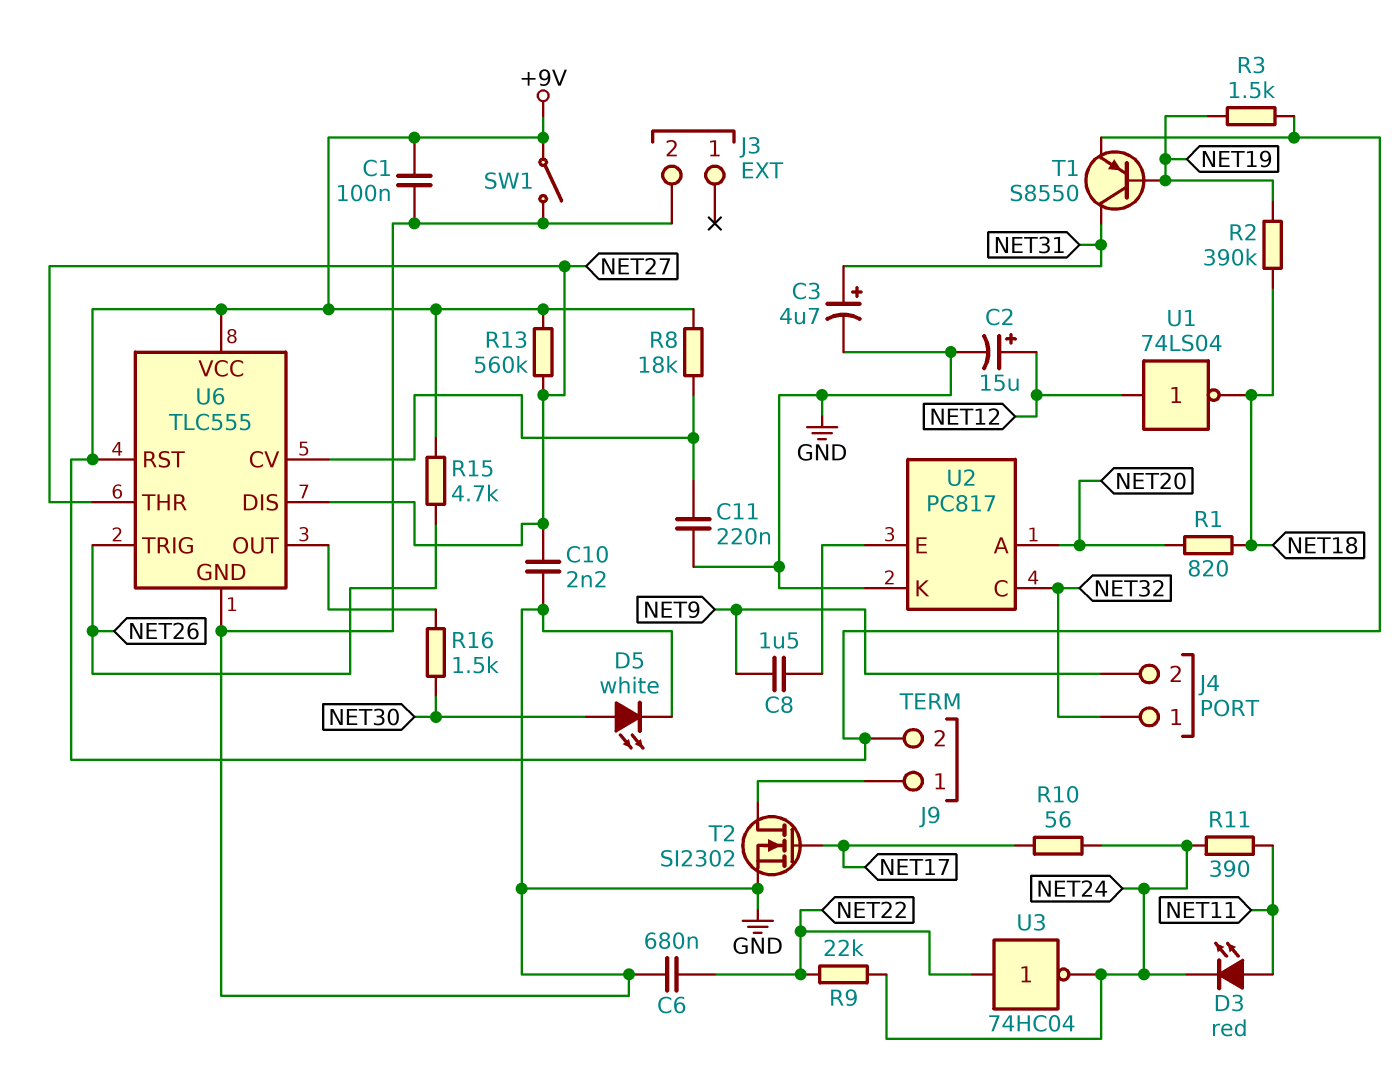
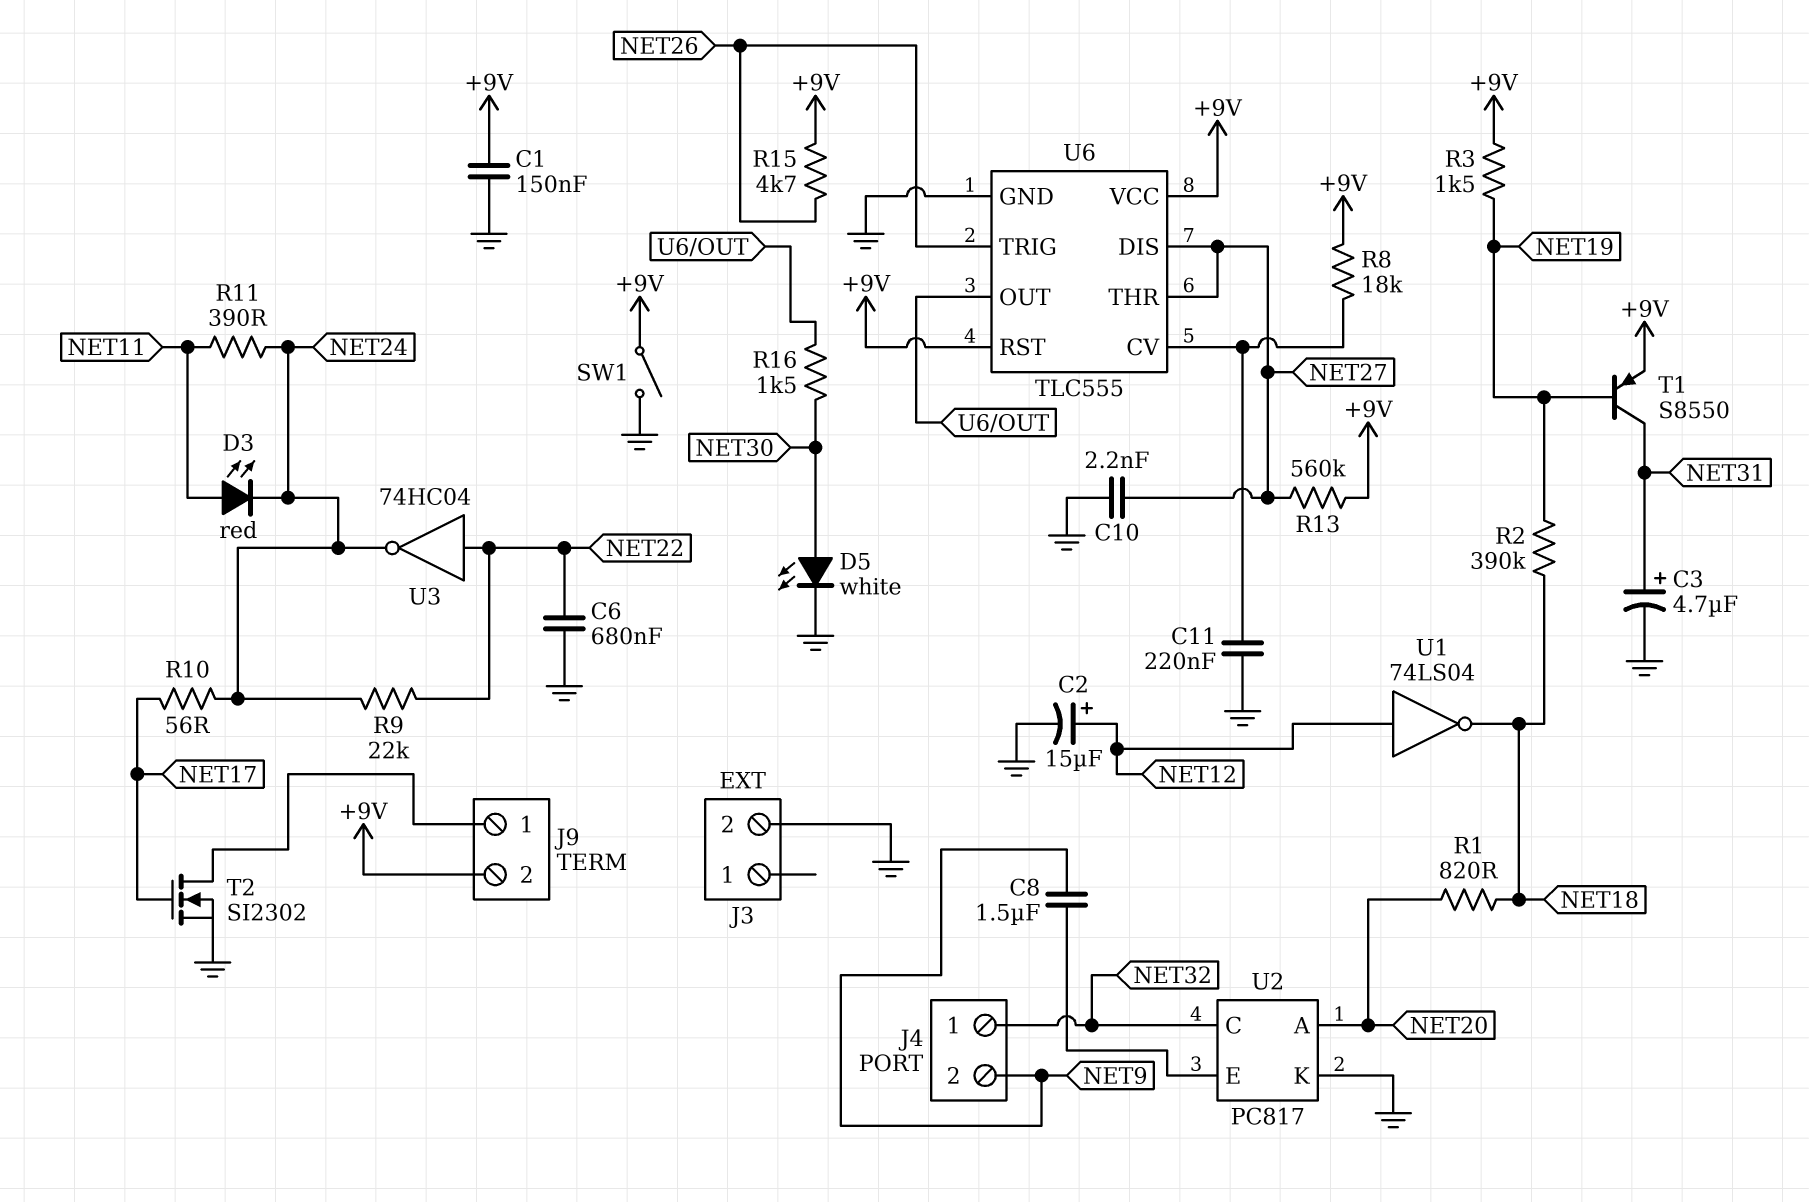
C1: 100nF (+9V, GND) -> 150nF (+9V, GND)

